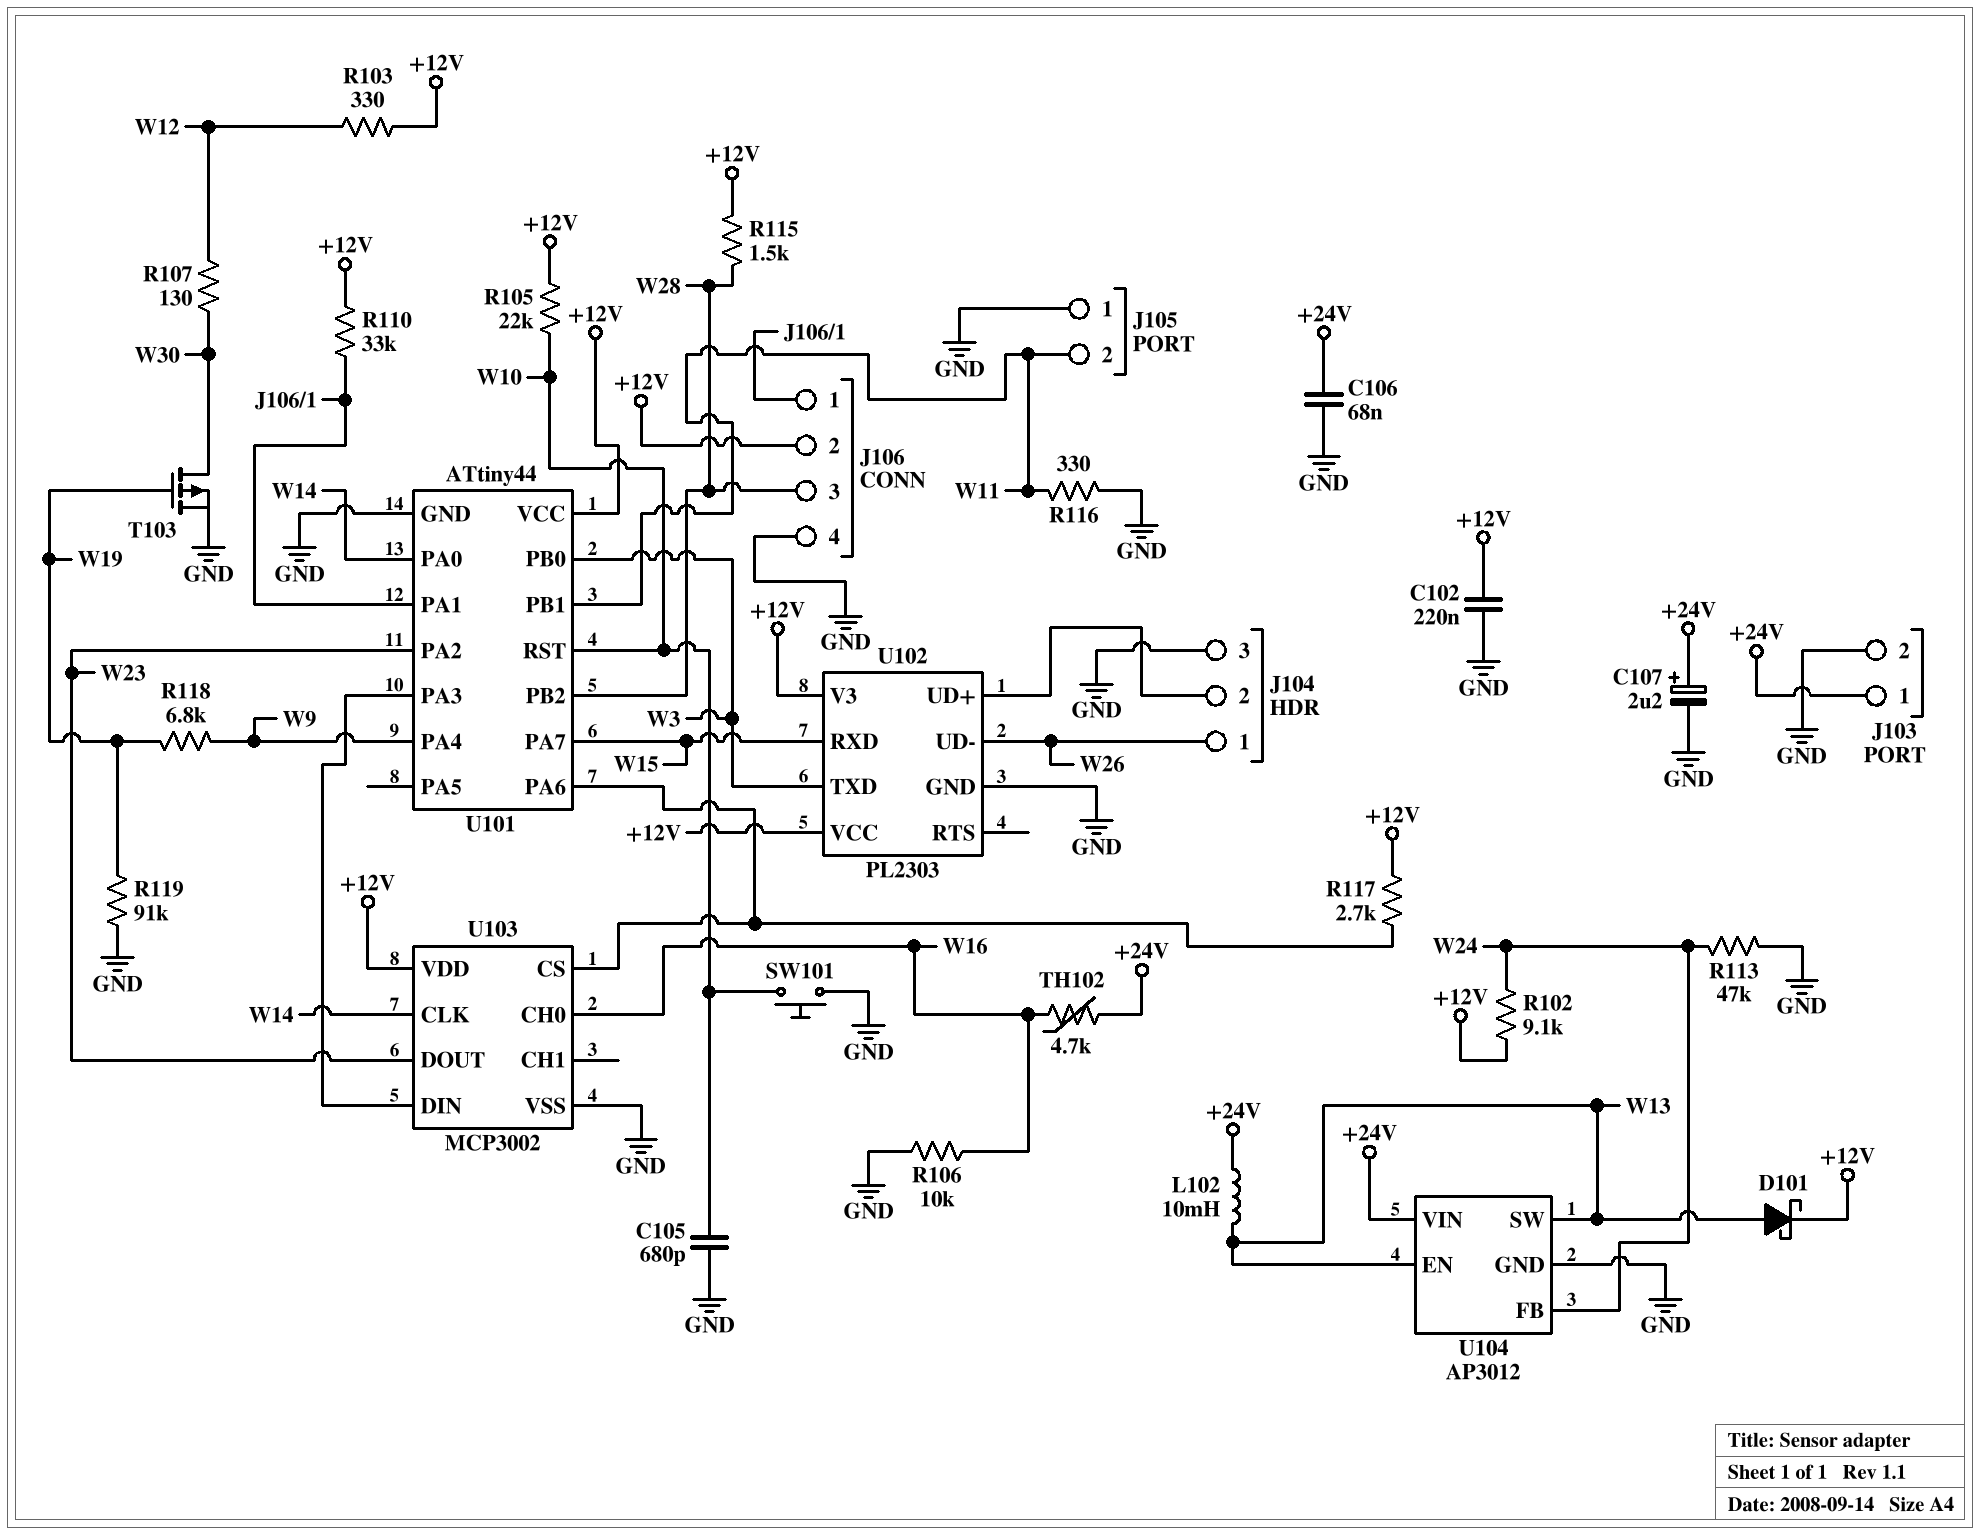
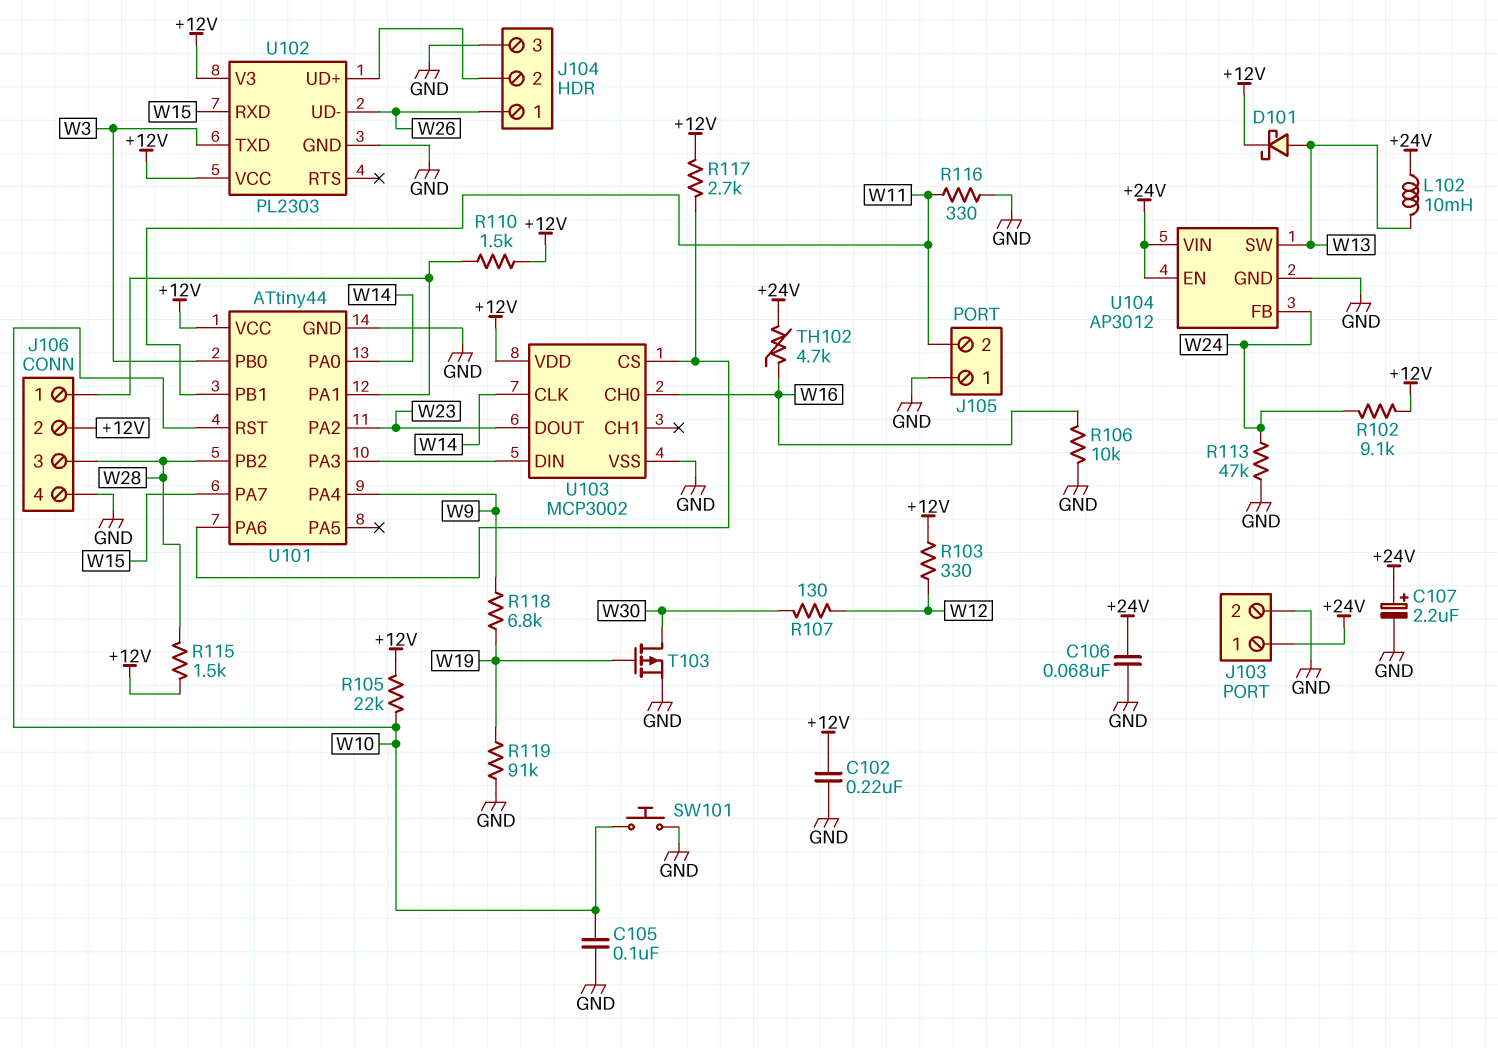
C105: 680pF (GND, W10) -> 100nF (GND, W10)
R110: 33k (+12V, J106/1) -> 1.5k (+12V, J106/1)
U104 pin EN: W13 -> +24V

